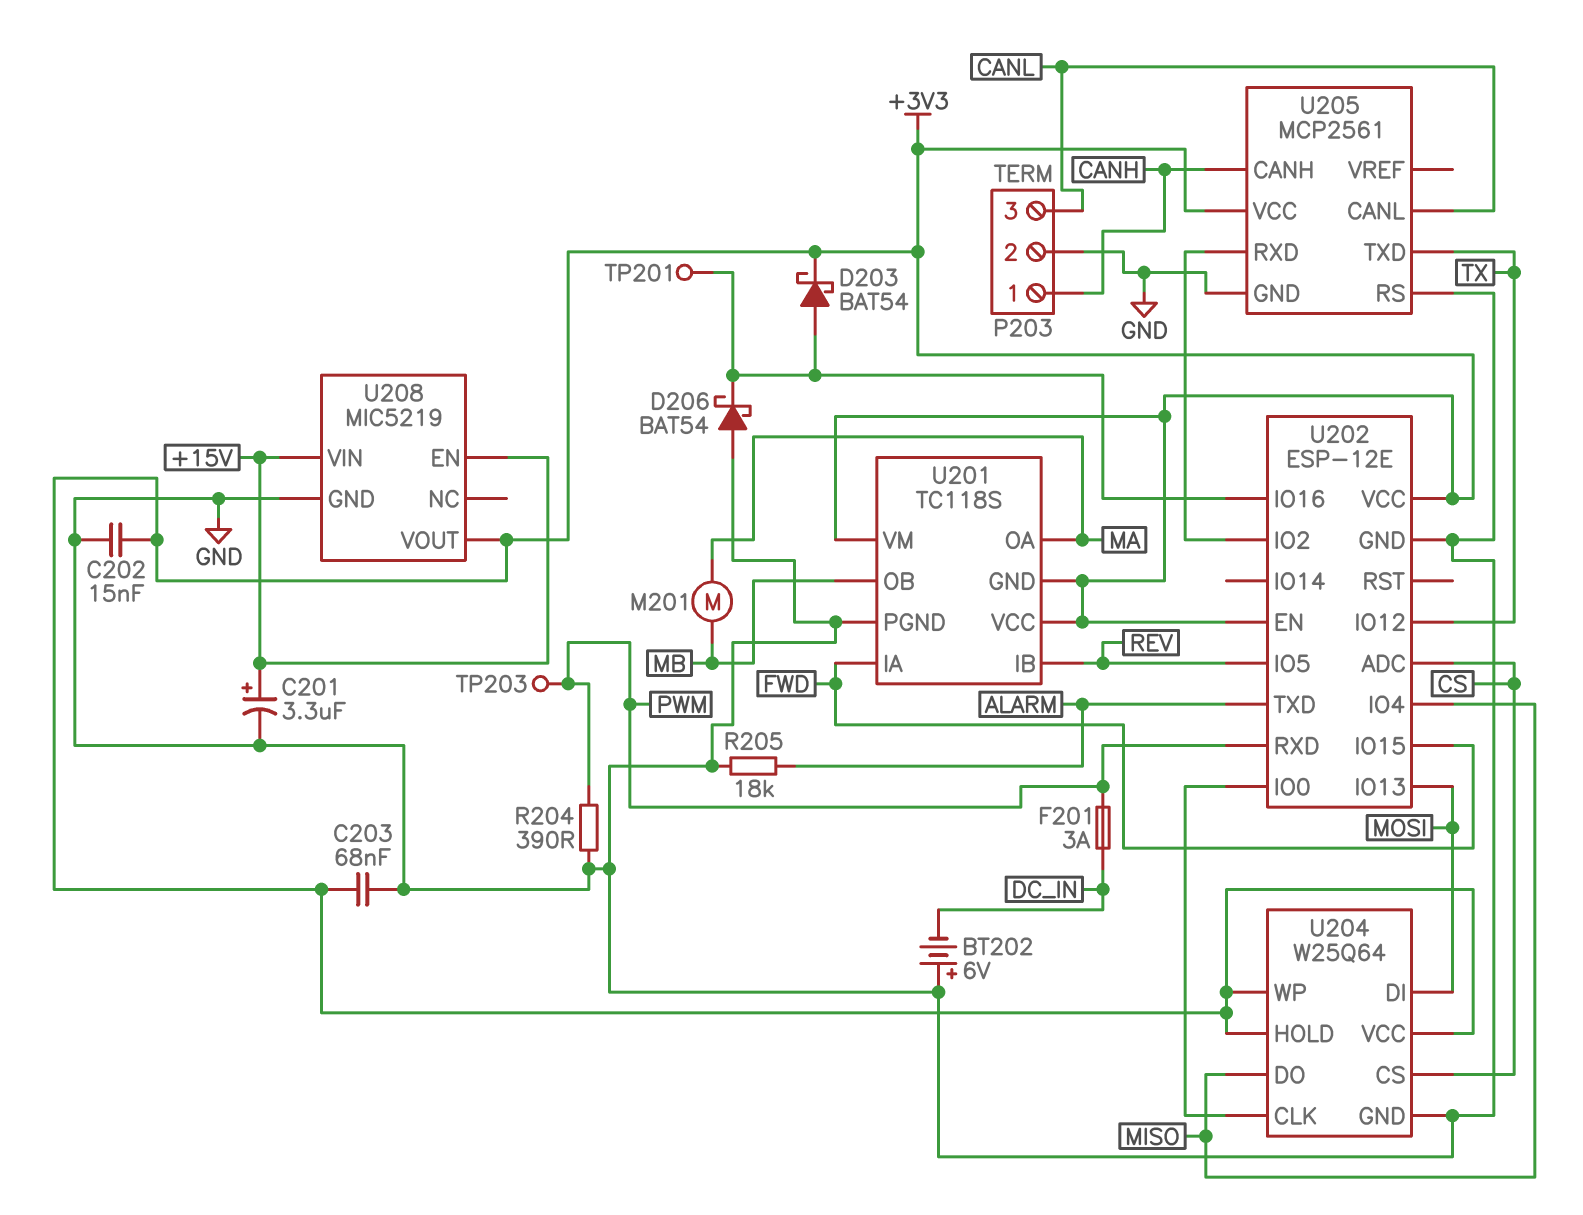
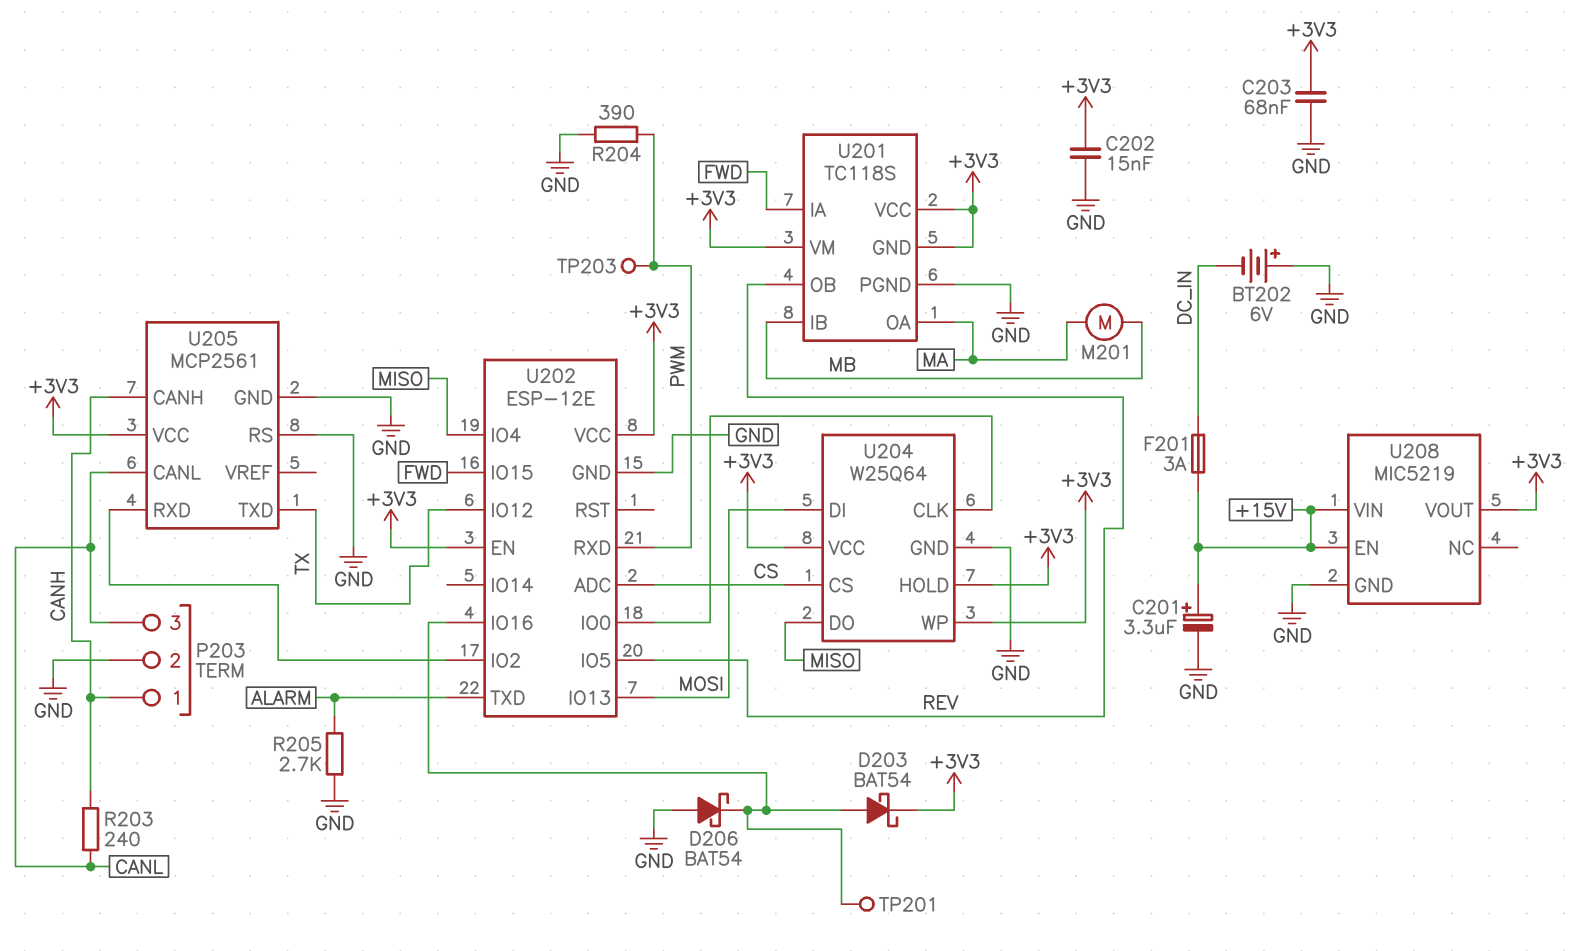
F201: 3A (DC_IN, PWM) -> 3A (+15V, DC_IN)
R203: none -> 240 (CANH, CANL)
R205: 18k (ALARM, GND) -> 2.7k (ALARM, GND)
U201 pin IB: REV -> MB
U201 pin OB: MB -> REV

